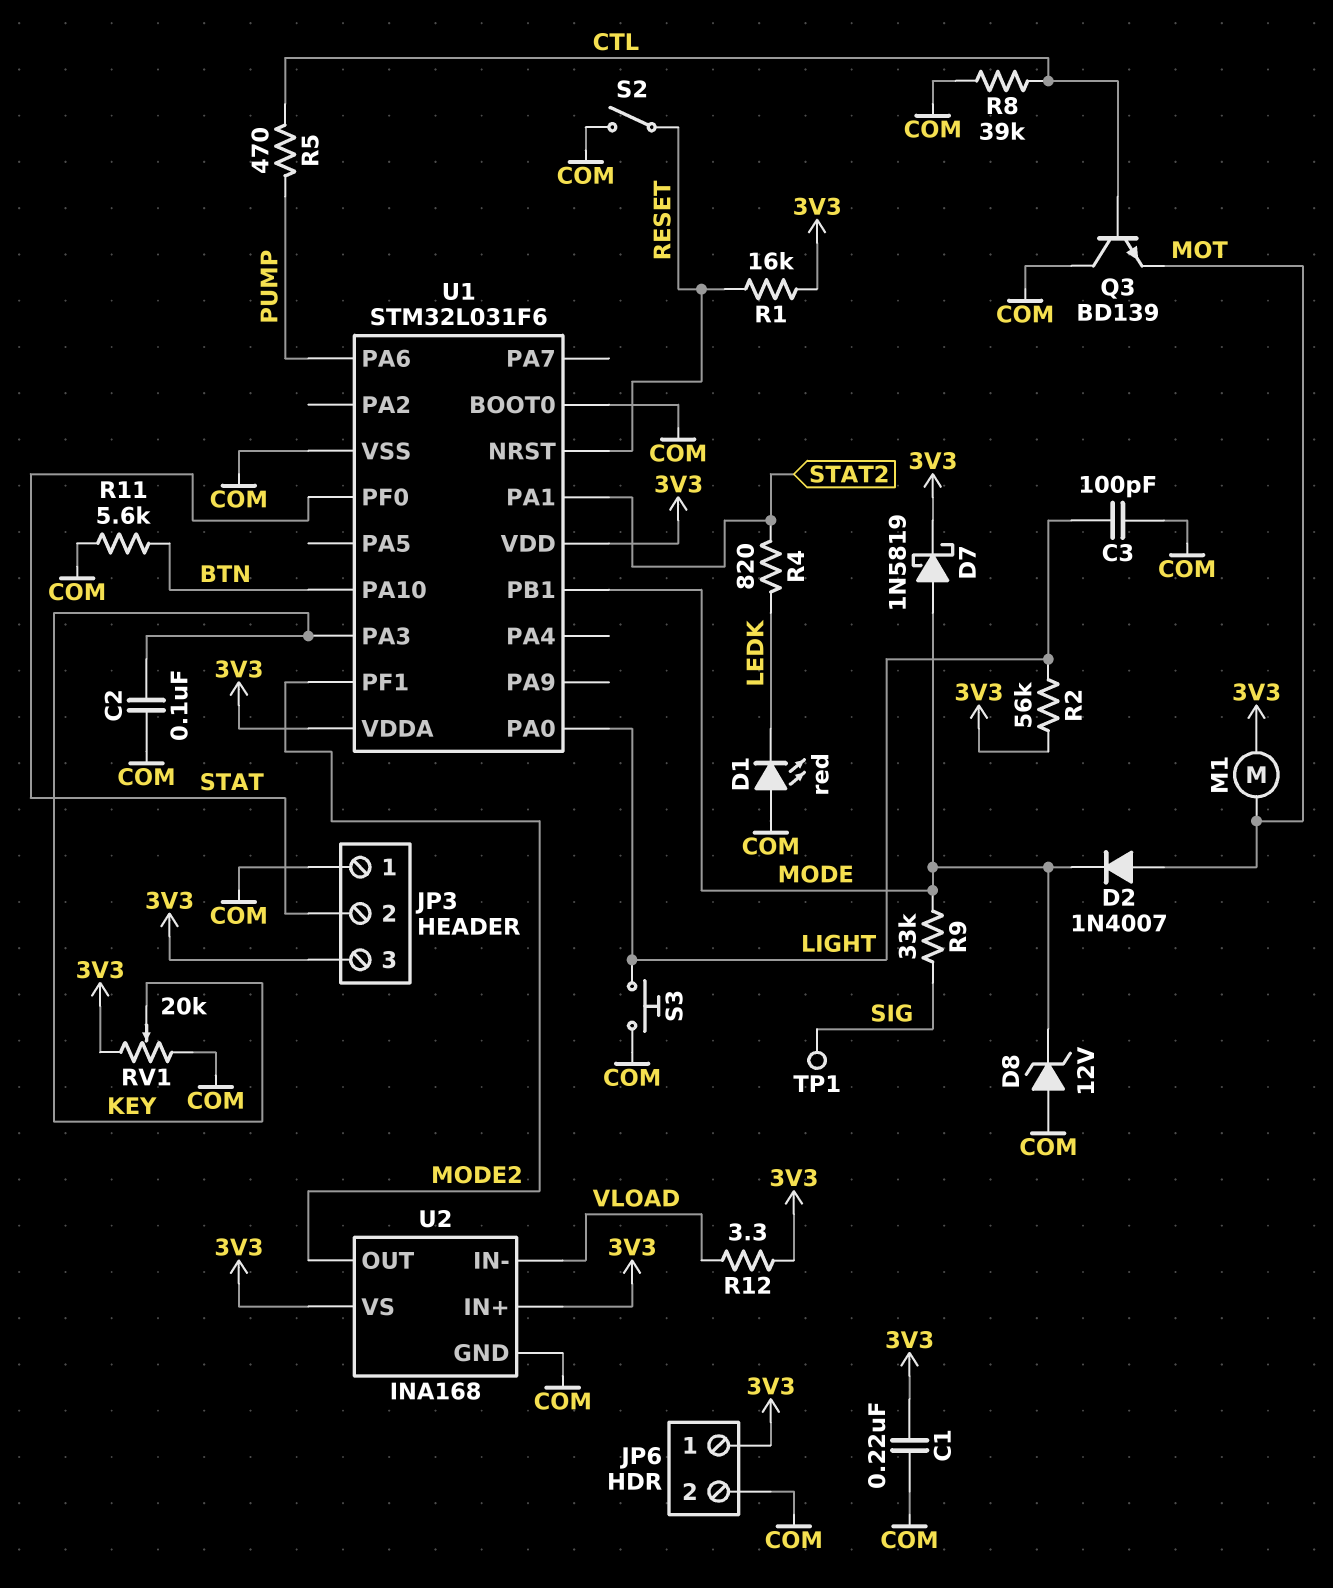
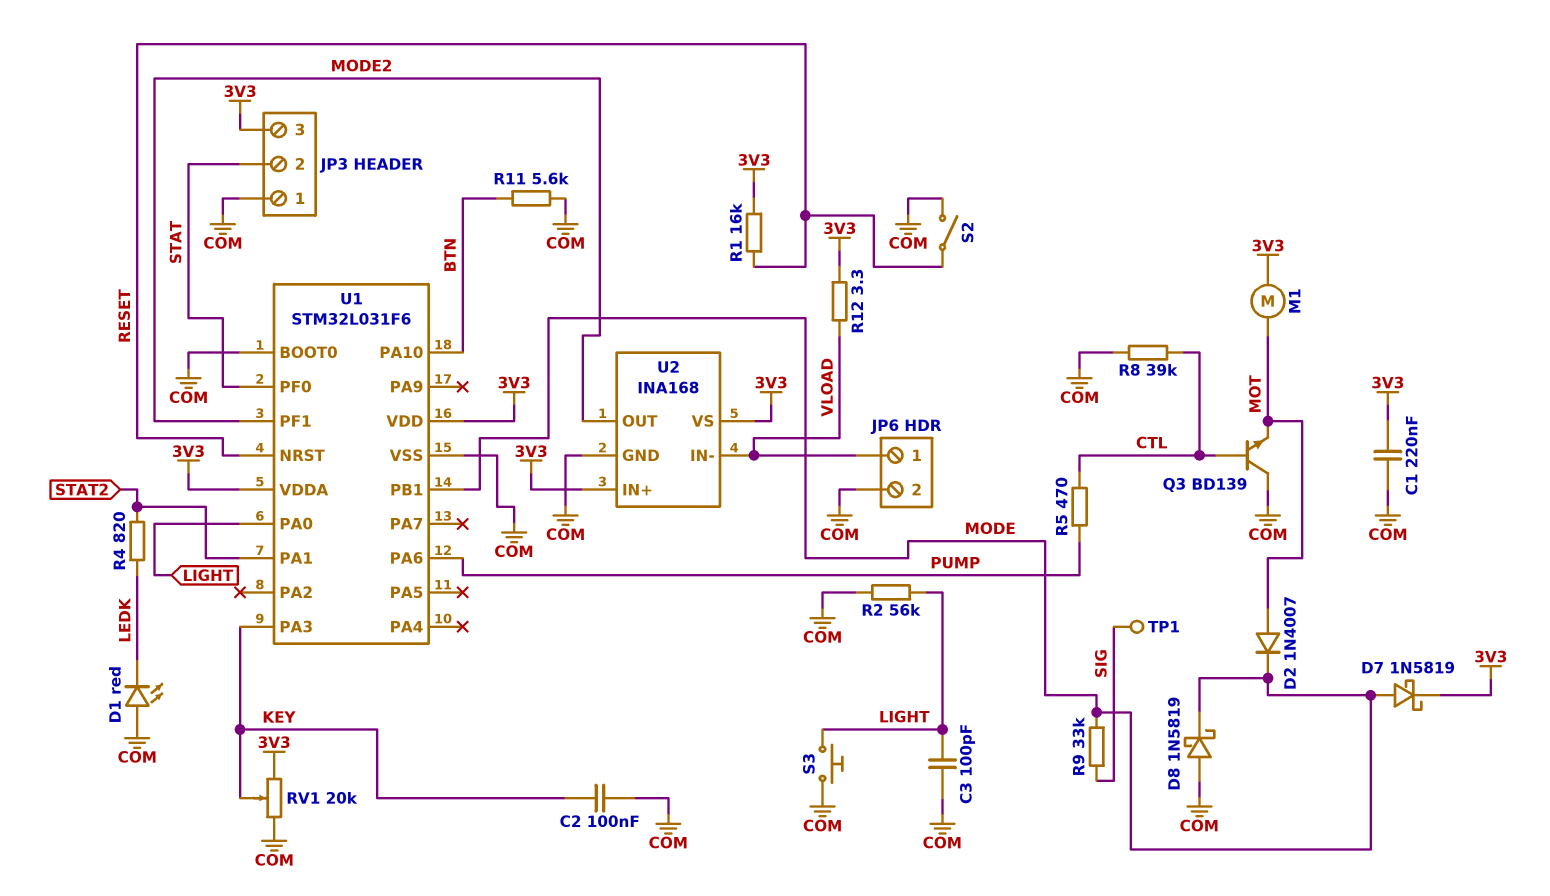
D8: zener 12V (A COM, K MODE) -> schottky 1N5819 (A COM, K MODE)
JP6 pin 1: 3V3 -> VLOAD
R2: 56k (3V3, LIGHT) -> 56k (COM, LIGHT)

